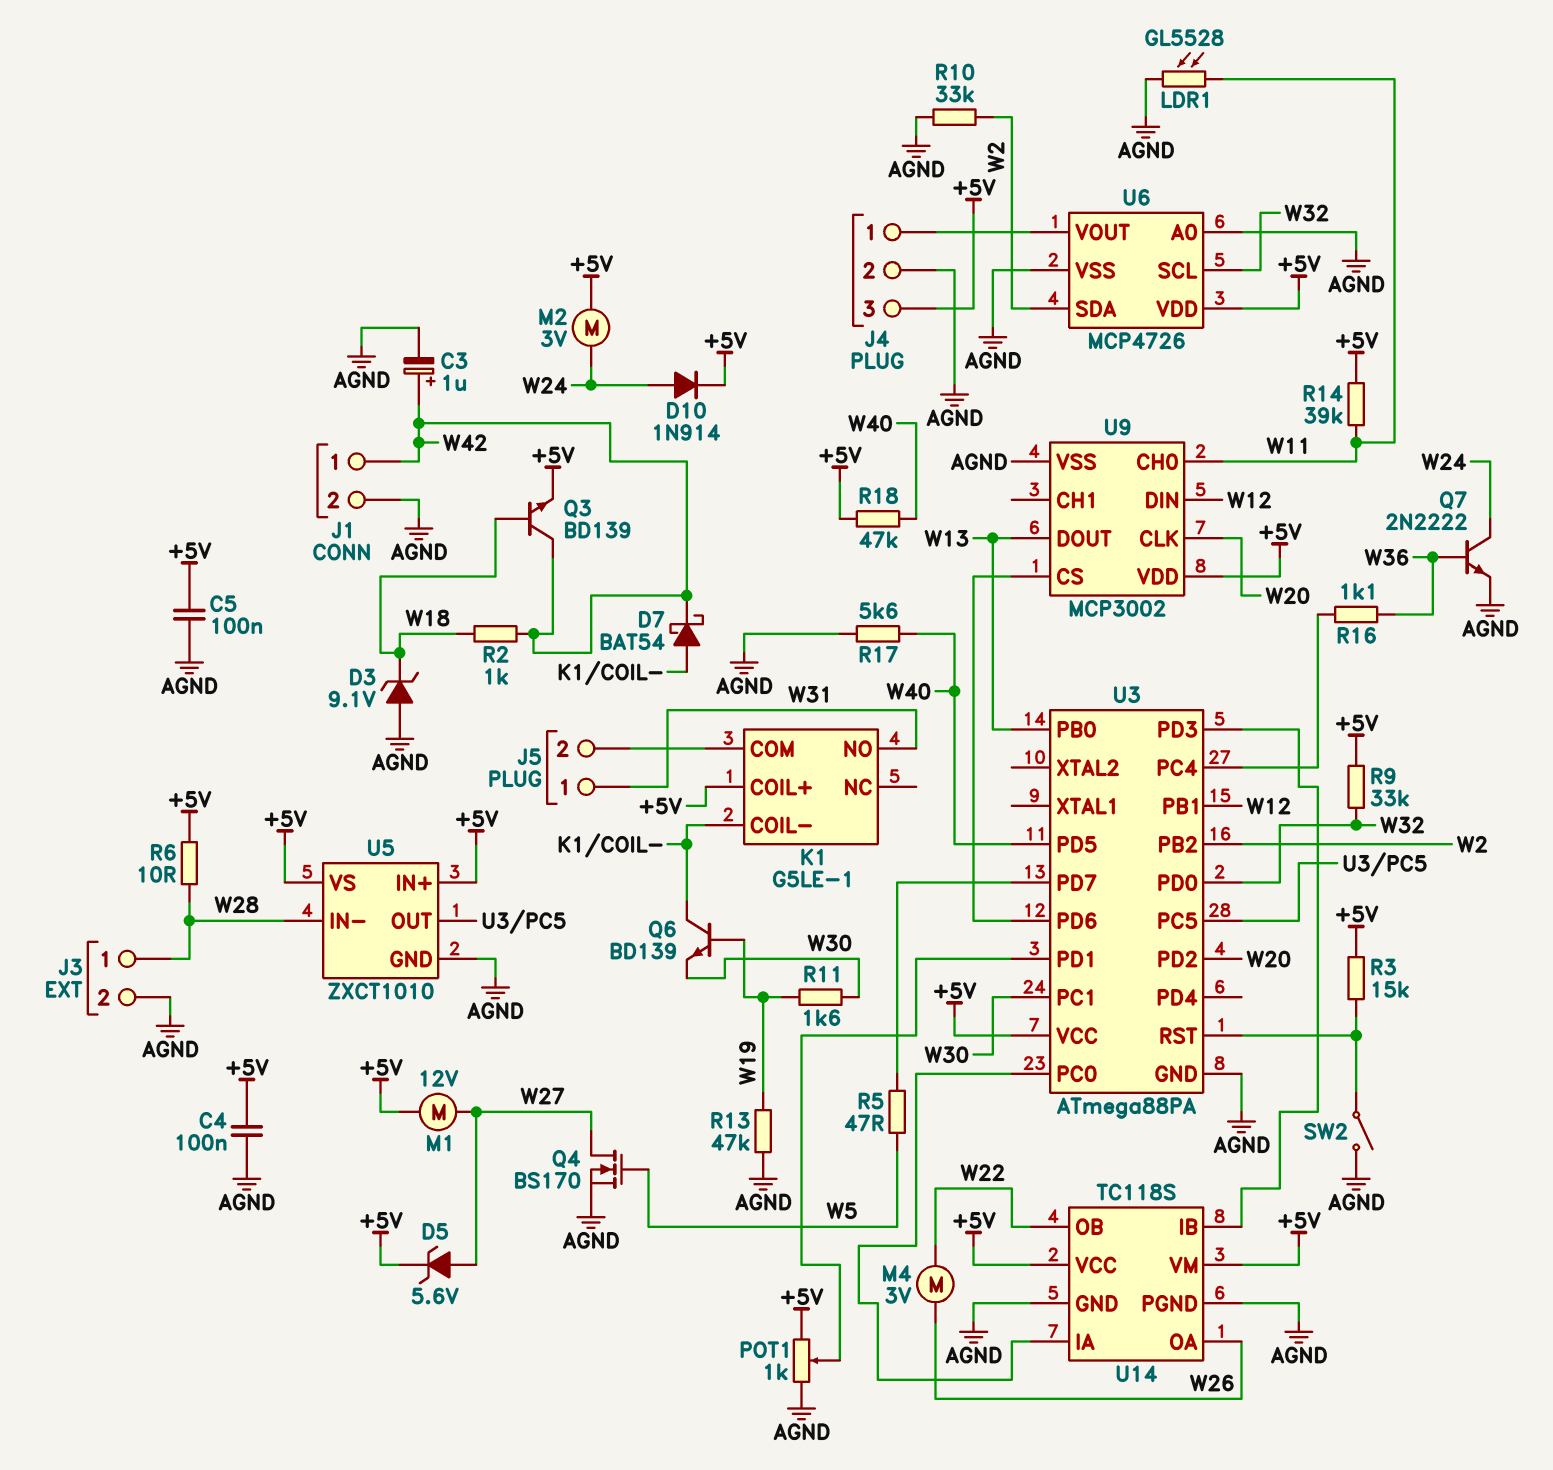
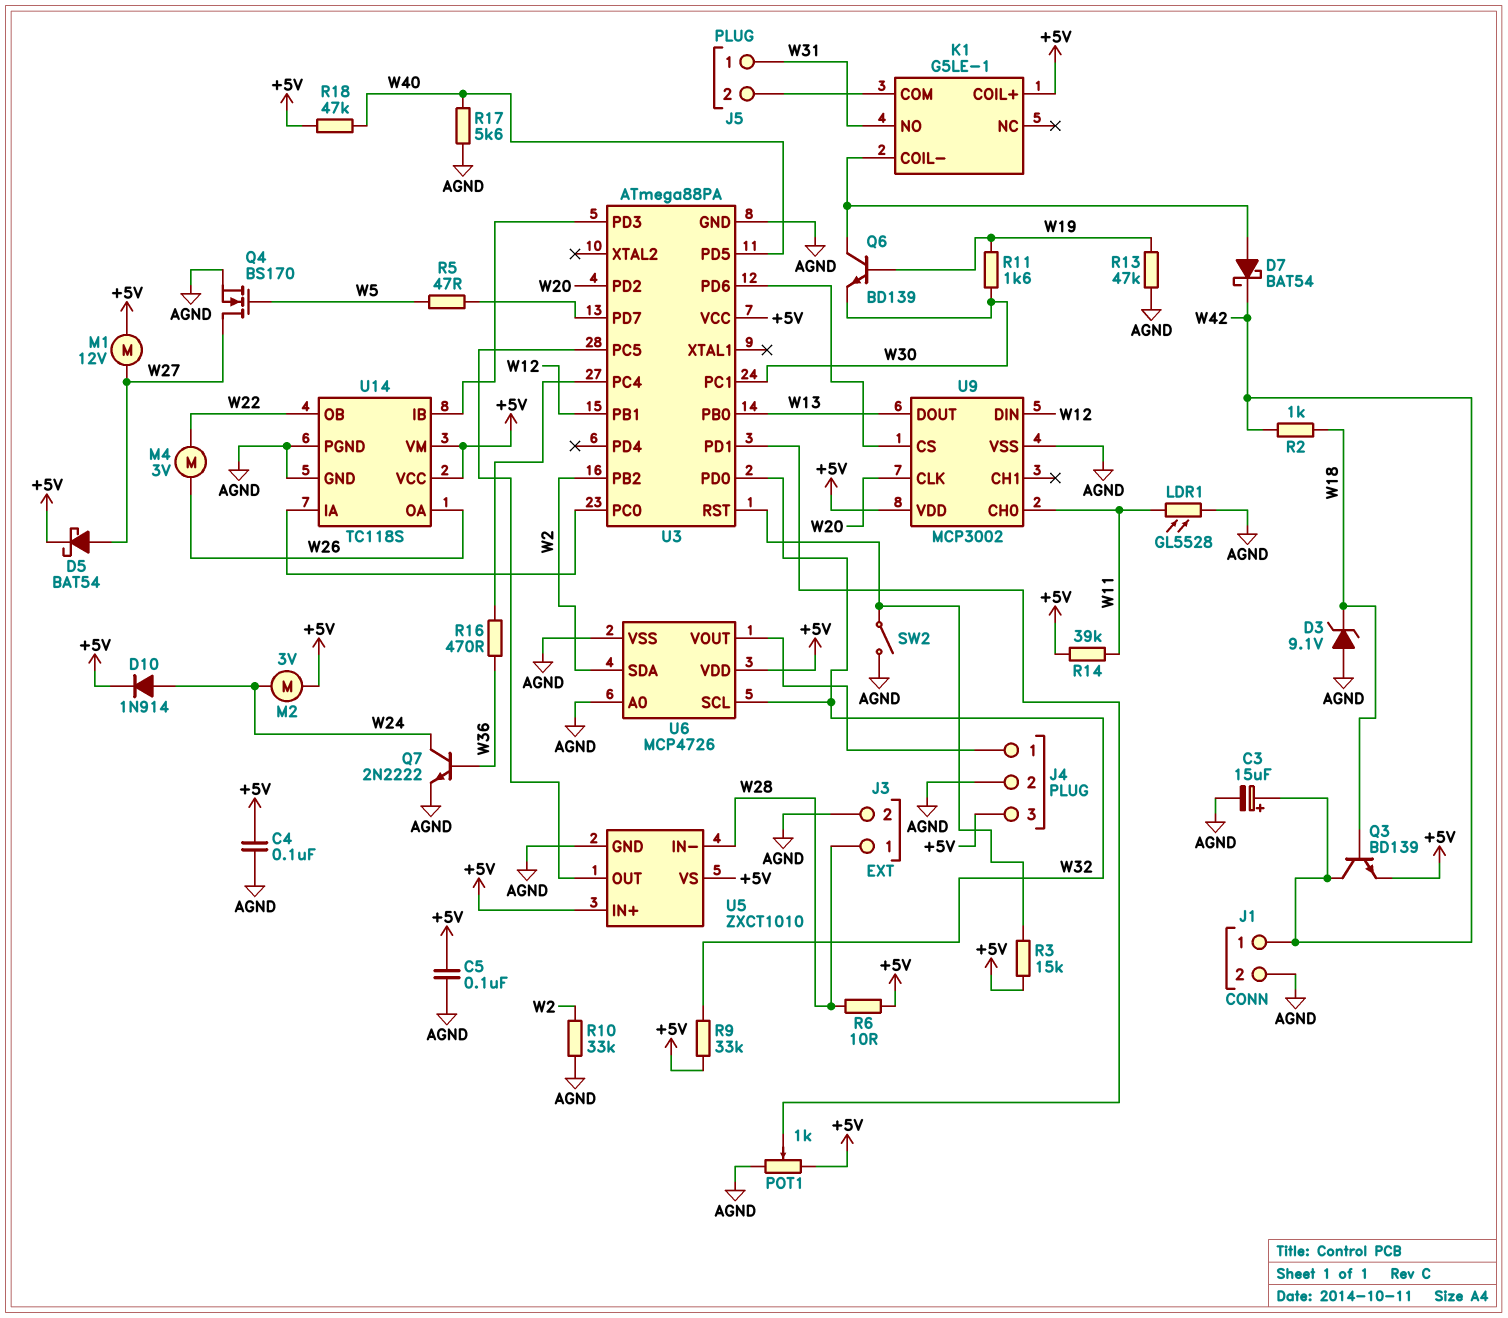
C3: 1uF (plus W42, minus AGND) -> 15uF (plus W42, minus AGND)
D5: zener 5.6V (A W27, K +5V) -> schottky BAT54 (A W27, K +5V)
R16: 1.1k (U3/PC4, W36) -> 470 (U3/PC4, W36)

